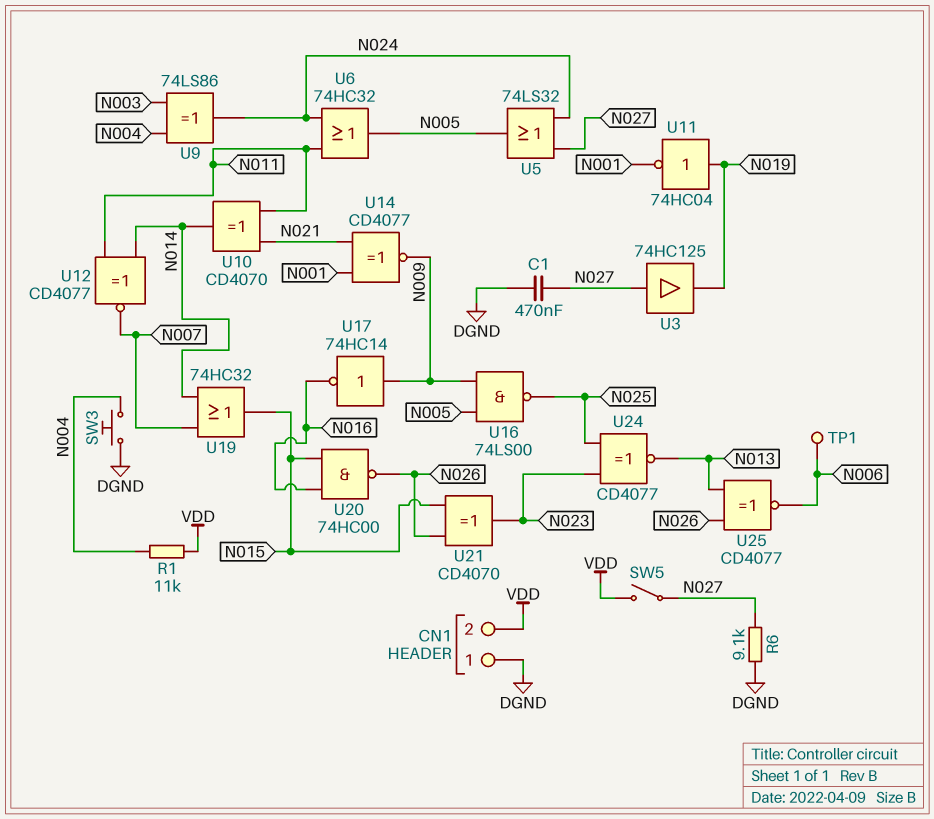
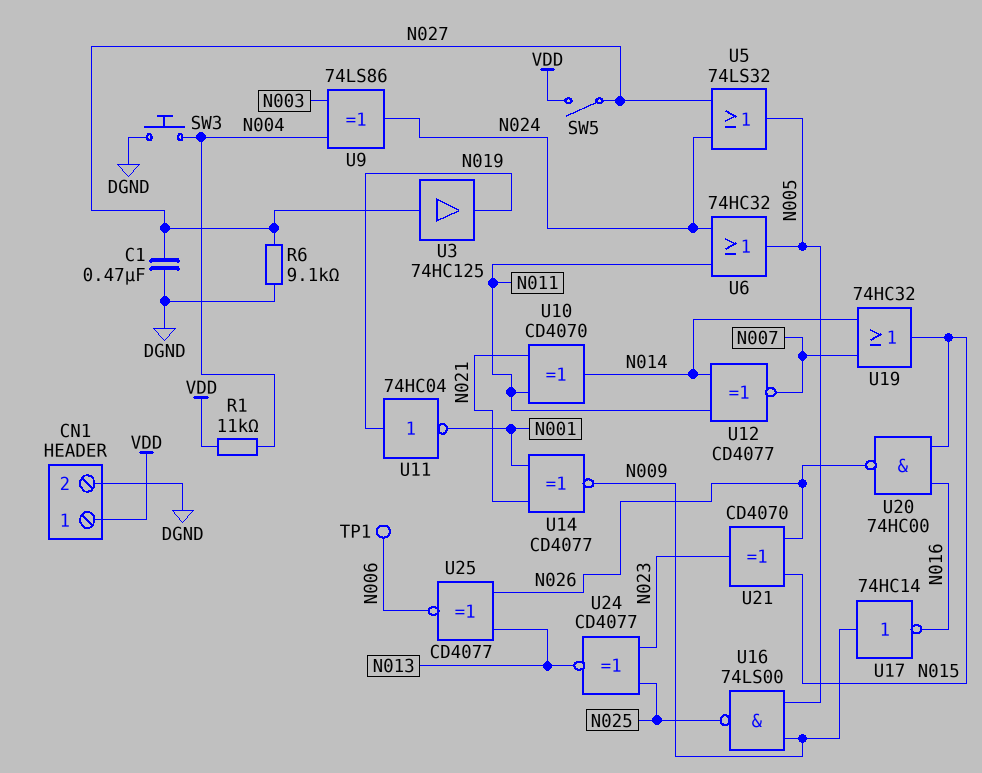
CN1 pin 1: DGND -> VDD
CN1 pin 2: VDD -> DGND

